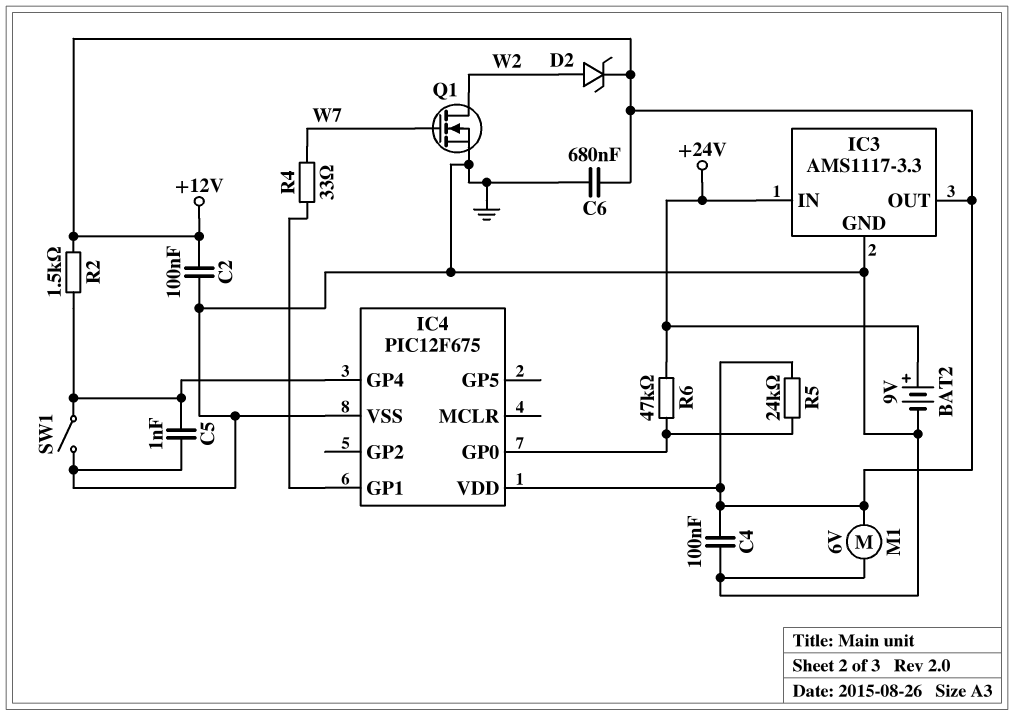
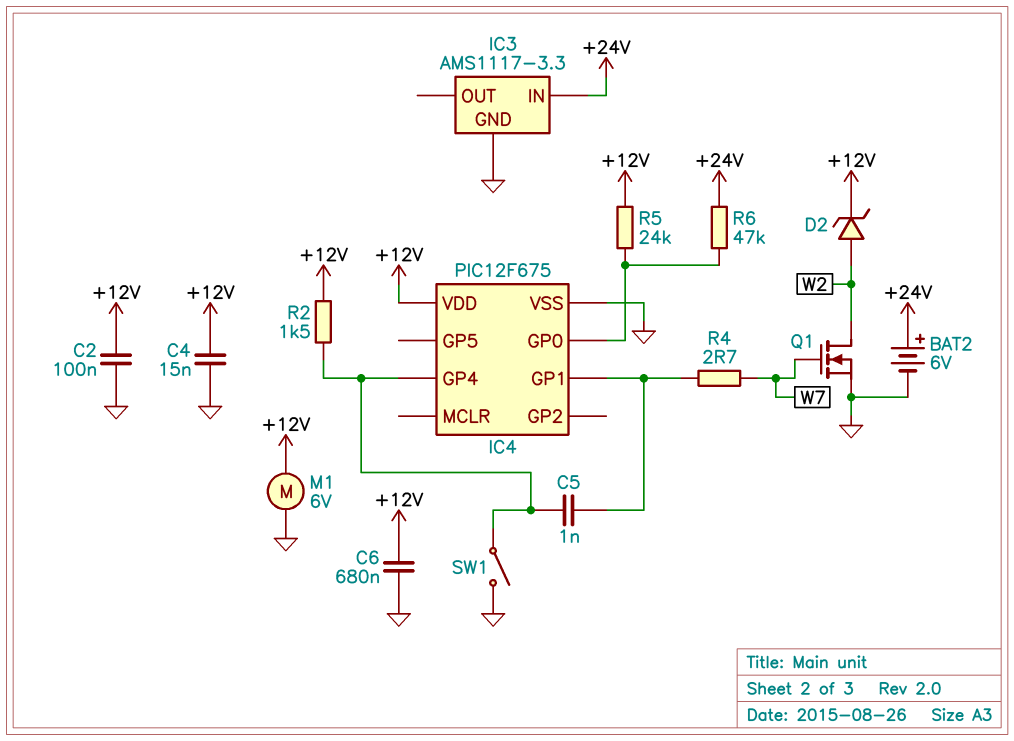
BAT2: 9V (plus +24V, minus GND) -> 6V (plus +24V, minus GND)
C4: 100nF (+12V, GND) -> 15nF (+12V, GND)
C5: 1nF (GND, IC4/GP4) -> 1nF (IC4/GP1, IC4/GP4)
IC3 pin OUT: +12V -> none
R4: 33 (IC4/GP1, W7) -> 2.7 (IC4/GP1, W7)

